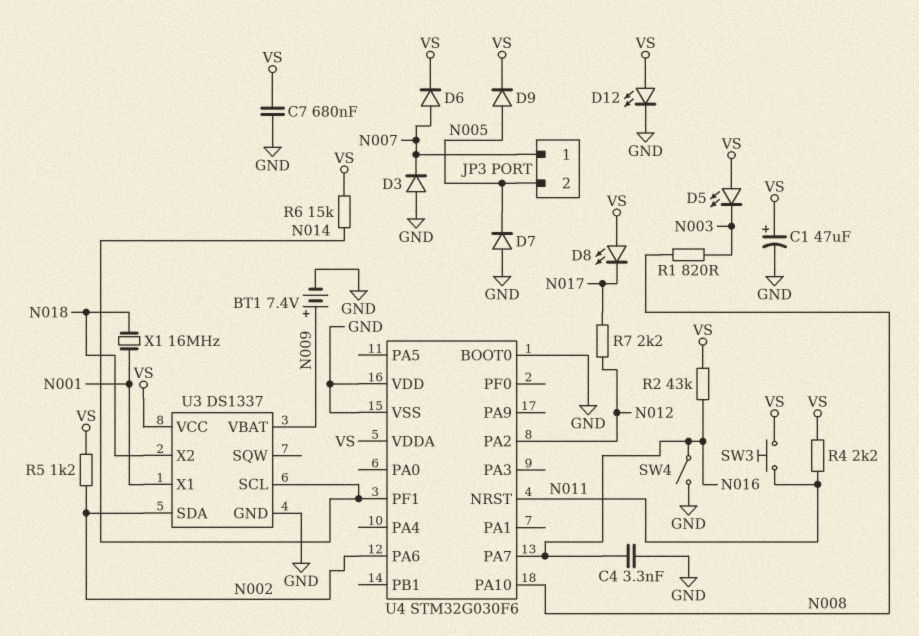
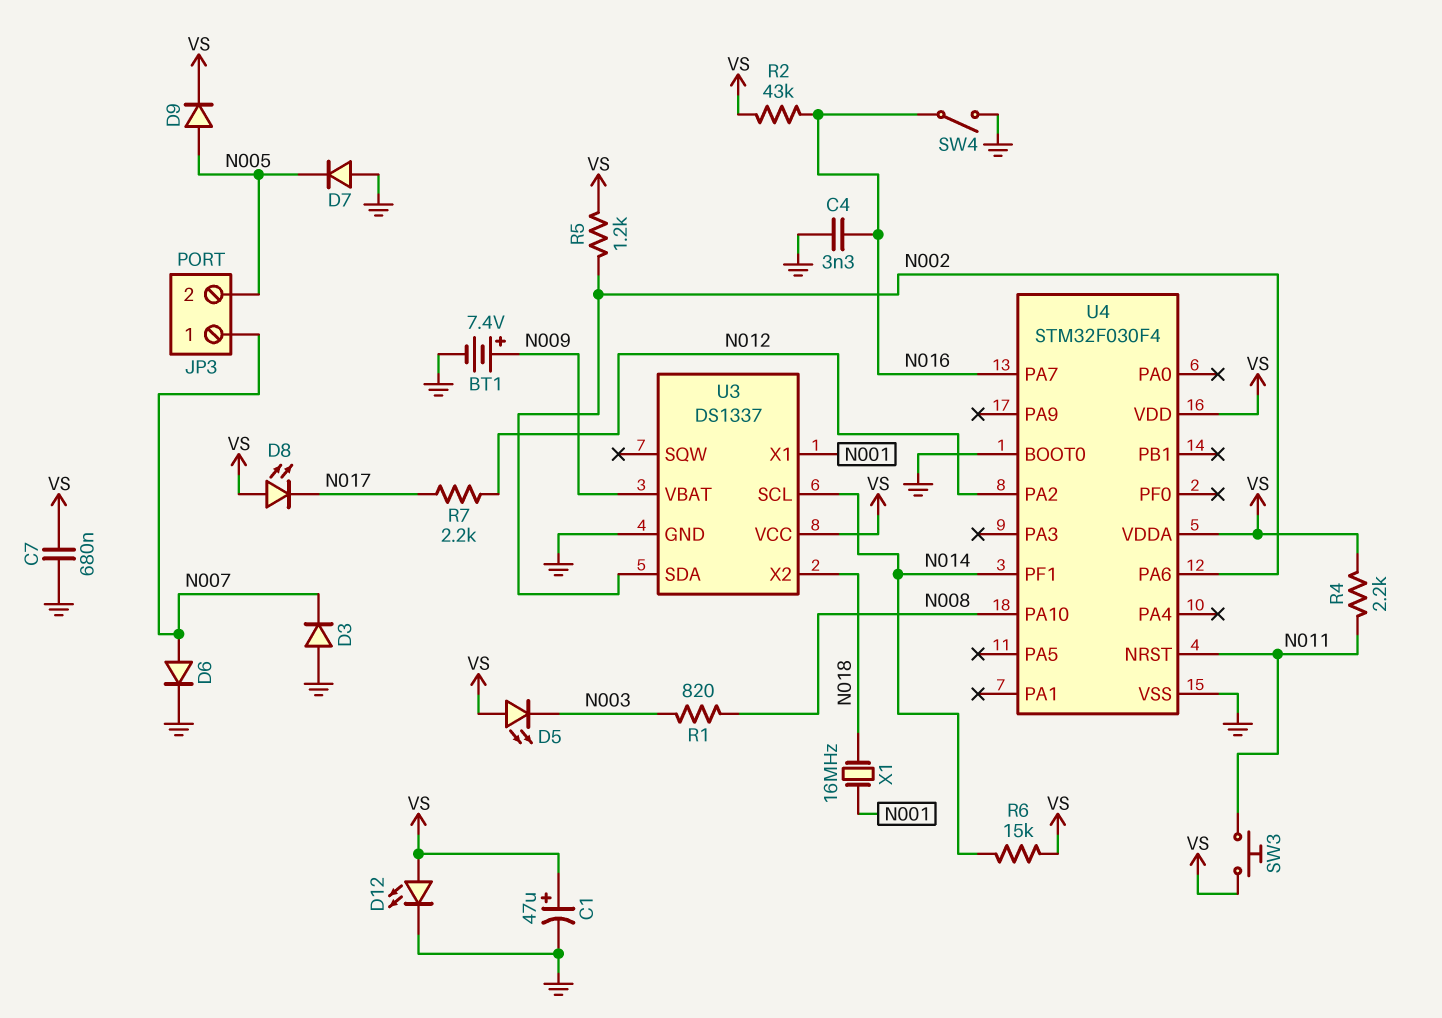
D6: diode (A N007, K VS) -> diode (A N007, K GND)
U4: STM32G030F6 -> STM32F030F4
U4 pin VDD: GND -> VS

